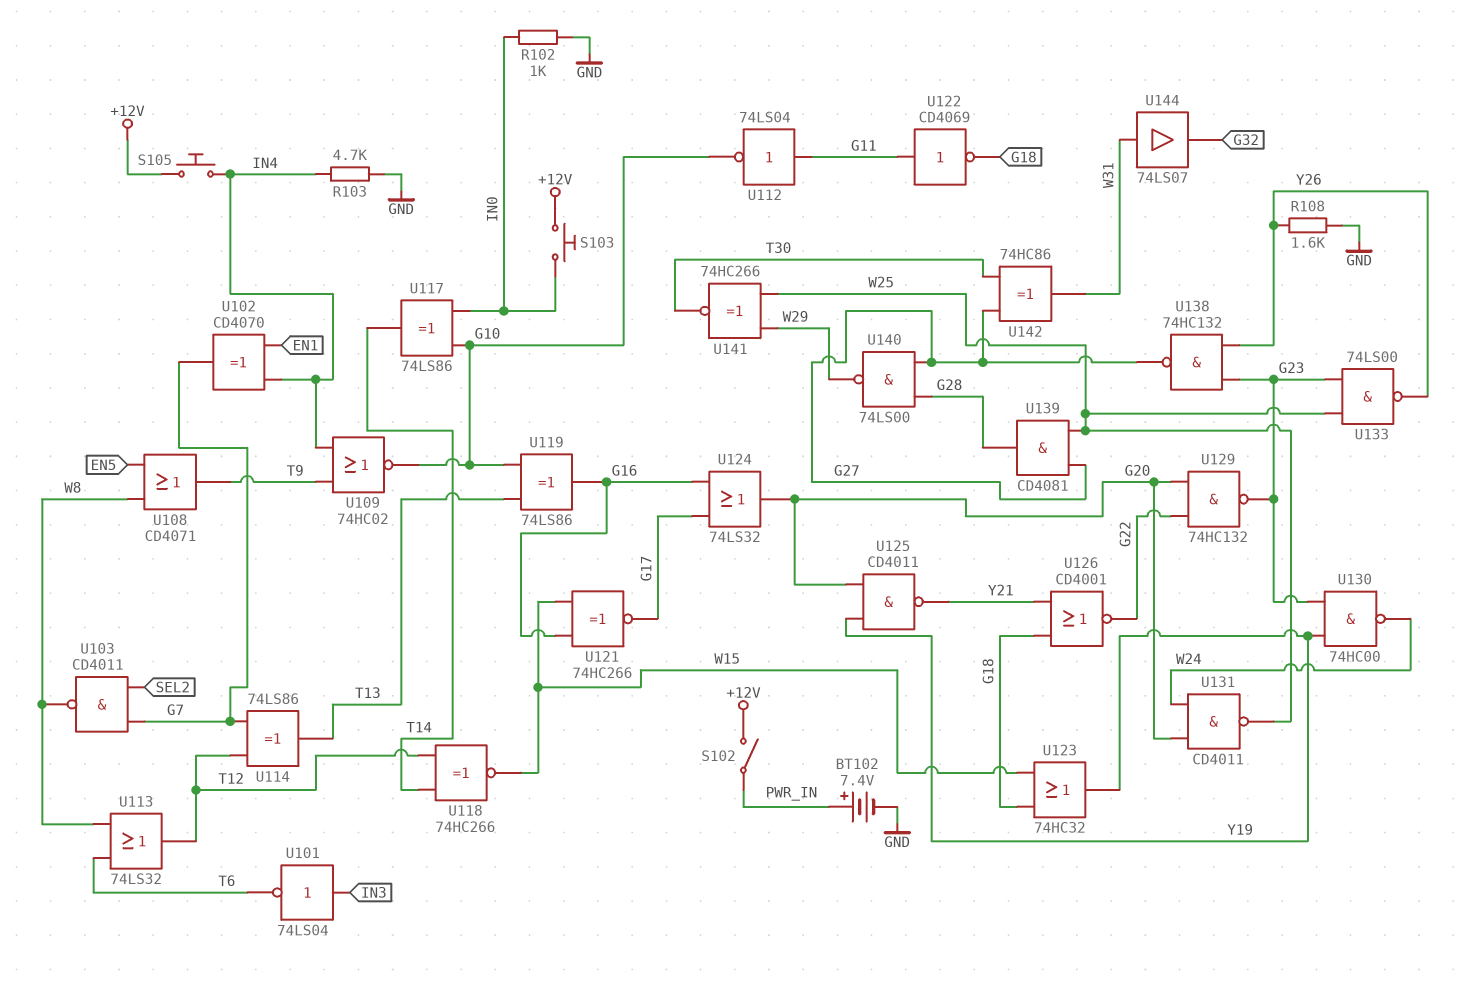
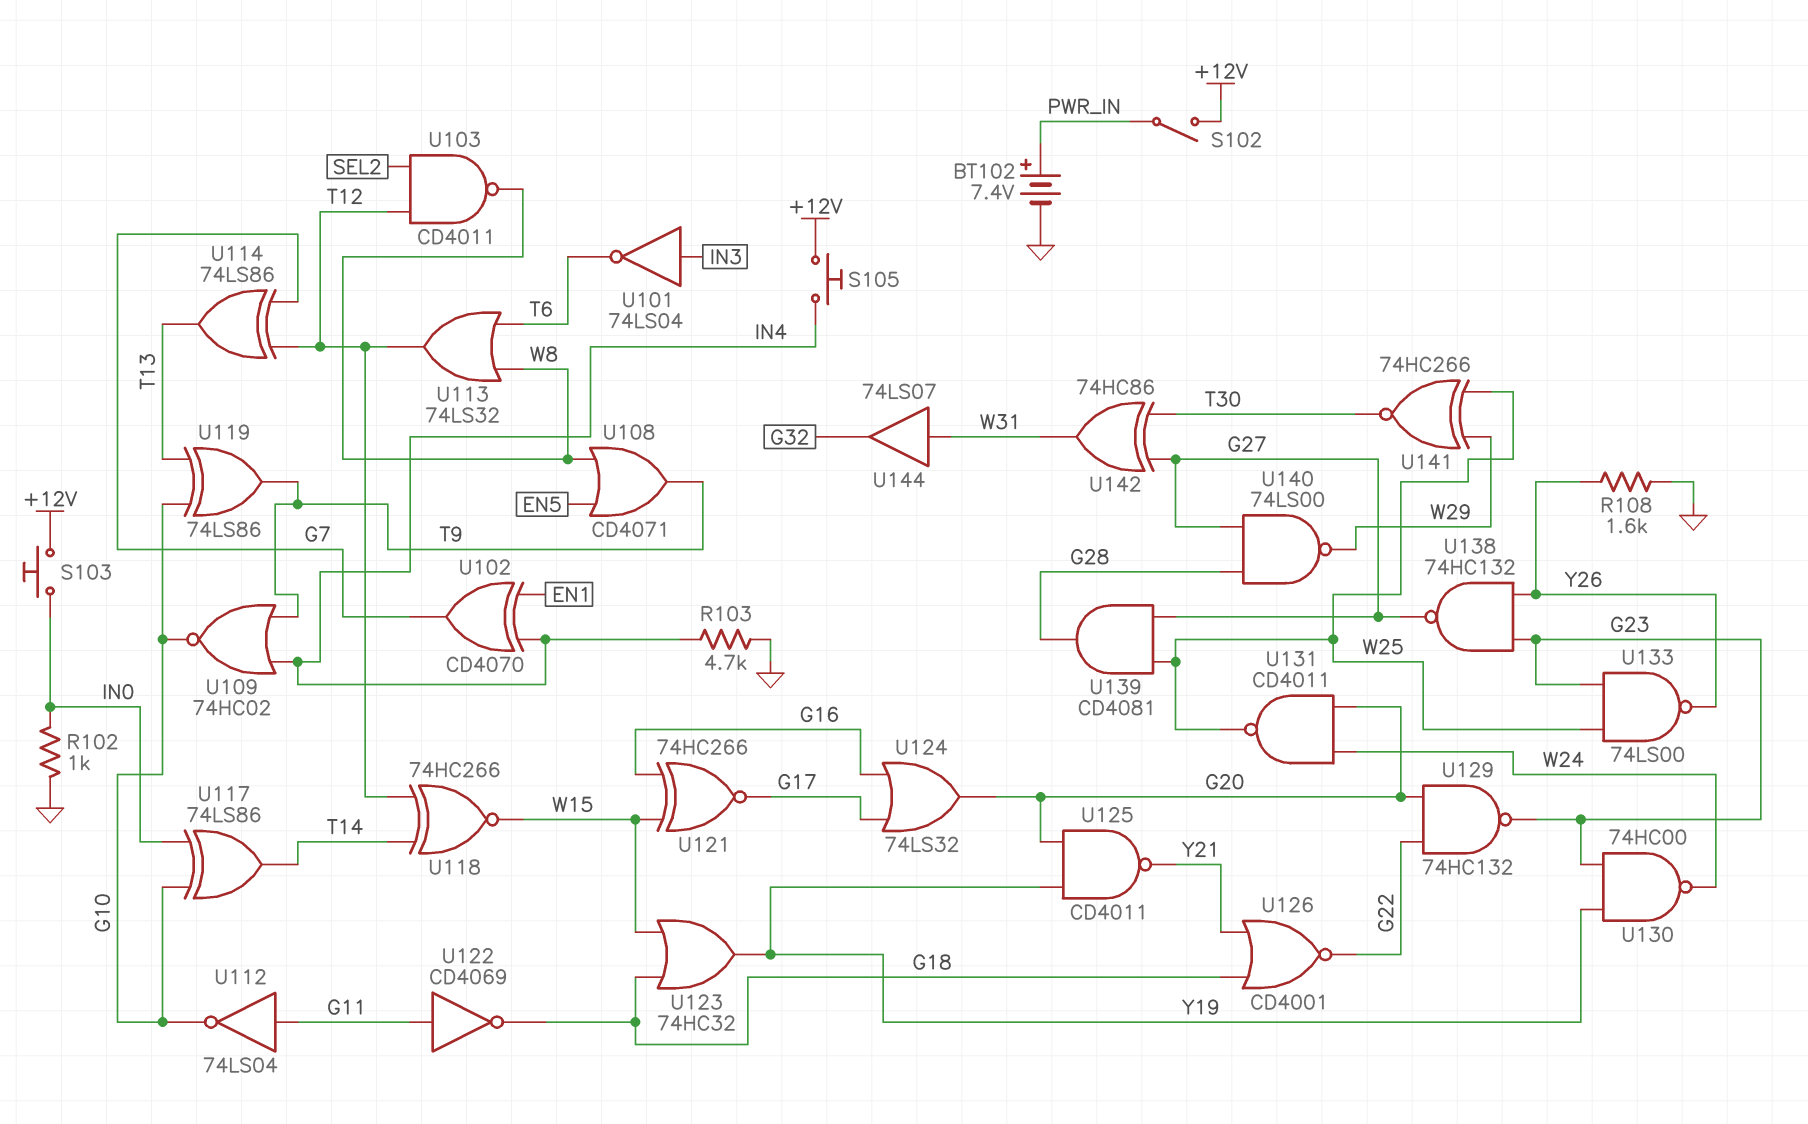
U103: NAND CD4011 (in G7, in SEL2, out W8) -> NAND CD4011 (in SEL2, in T12, out W8)
U119: XOR 74LS86 (in G10, in T13, out G16) -> XOR 74LS86 (in G10, in T13, out T9)

